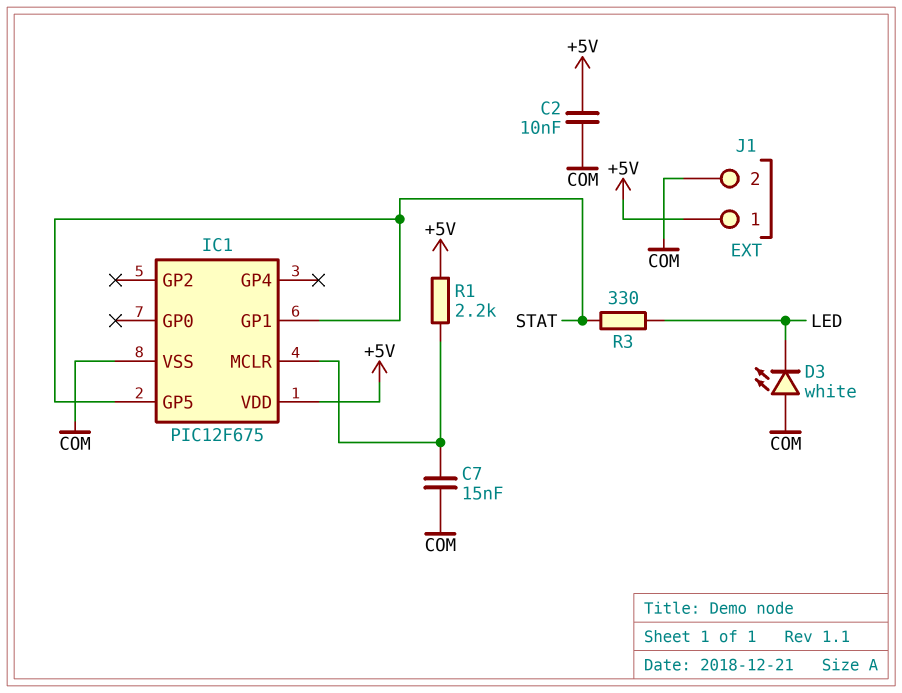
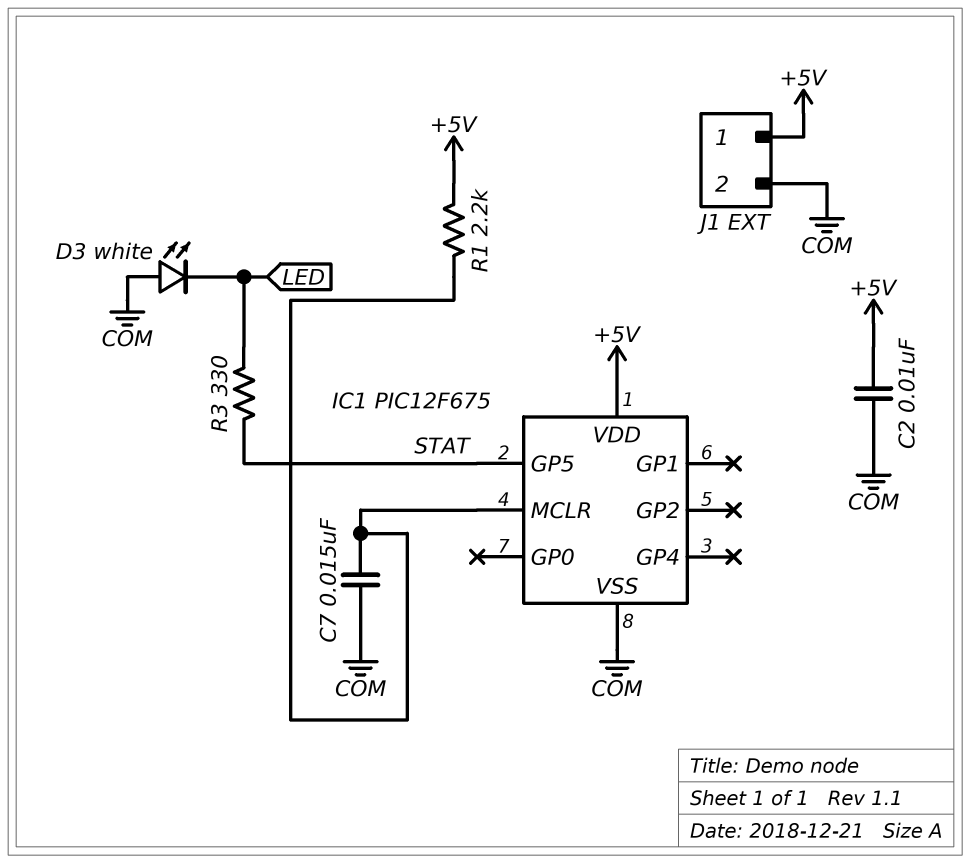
IC1 pin GP1: STAT -> none

